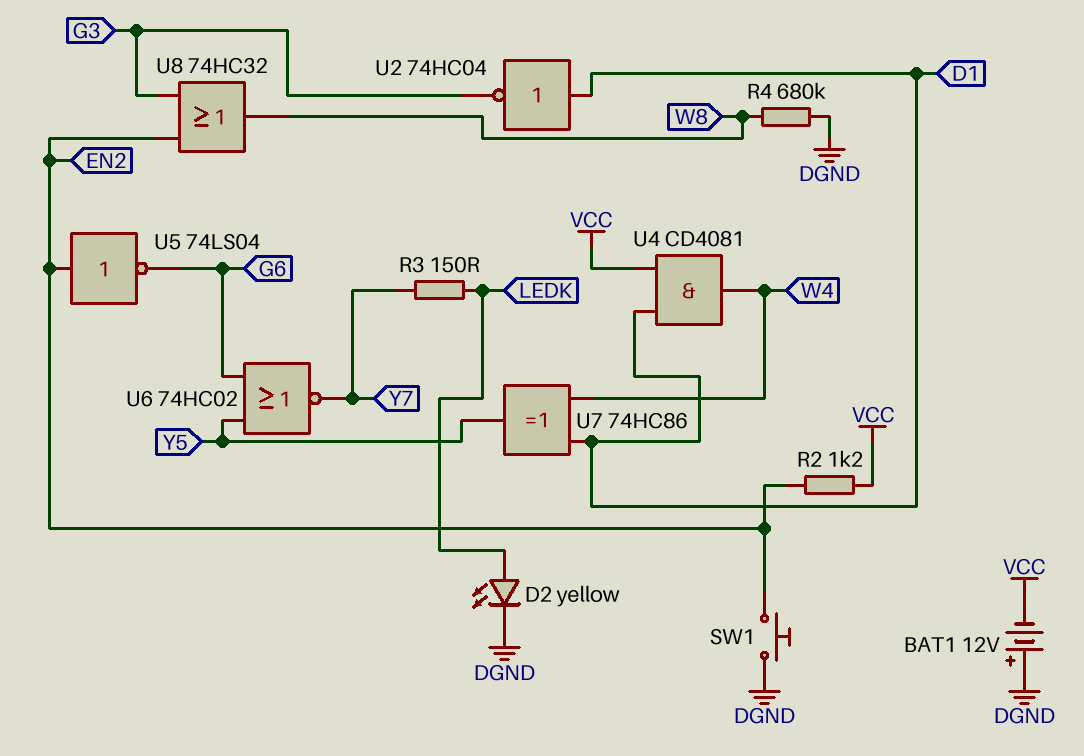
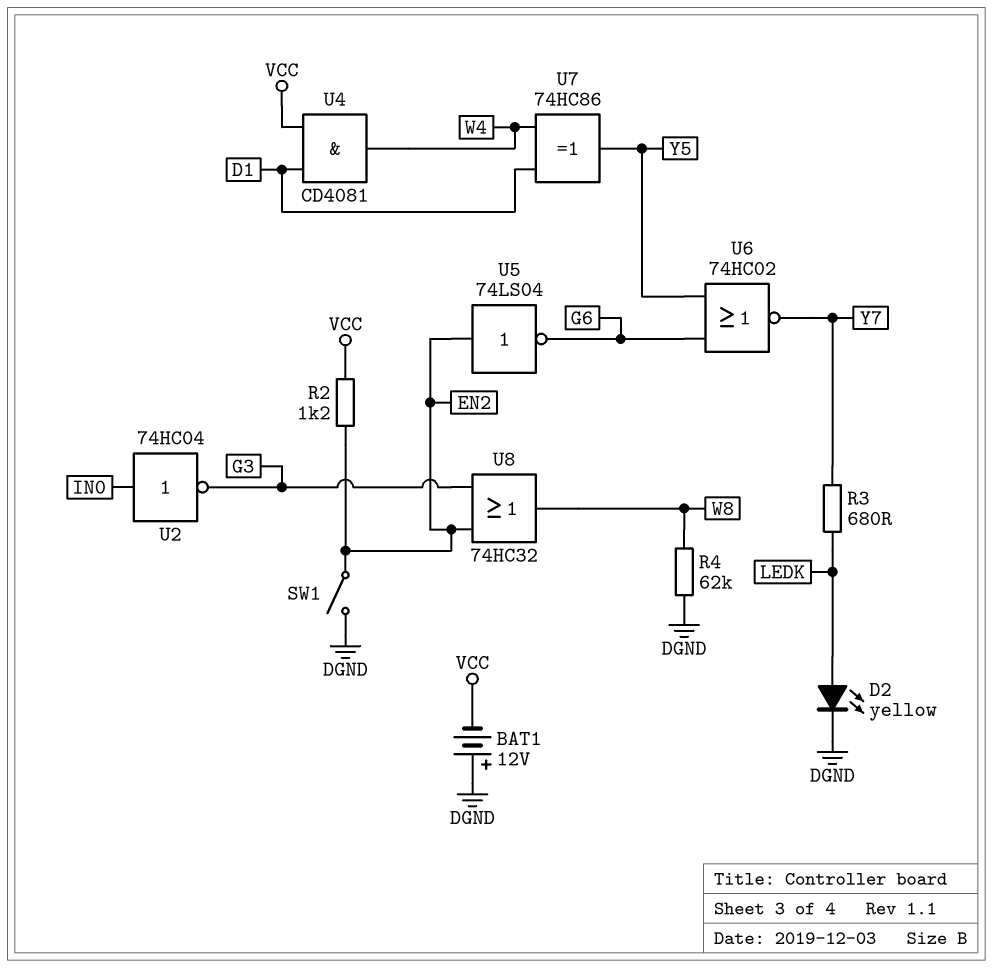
R3: 150 (LEDK, Y7) -> 680 (LEDK, Y7)
R4: 680k (DGND, W8) -> 62k (DGND, W8)
SW1: button (DGND, EN2) -> switch (DGND, EN2)
U2: NOT 74HC04 (in D1, out G3) -> NOT 74HC04 (in IN0, out G3)

